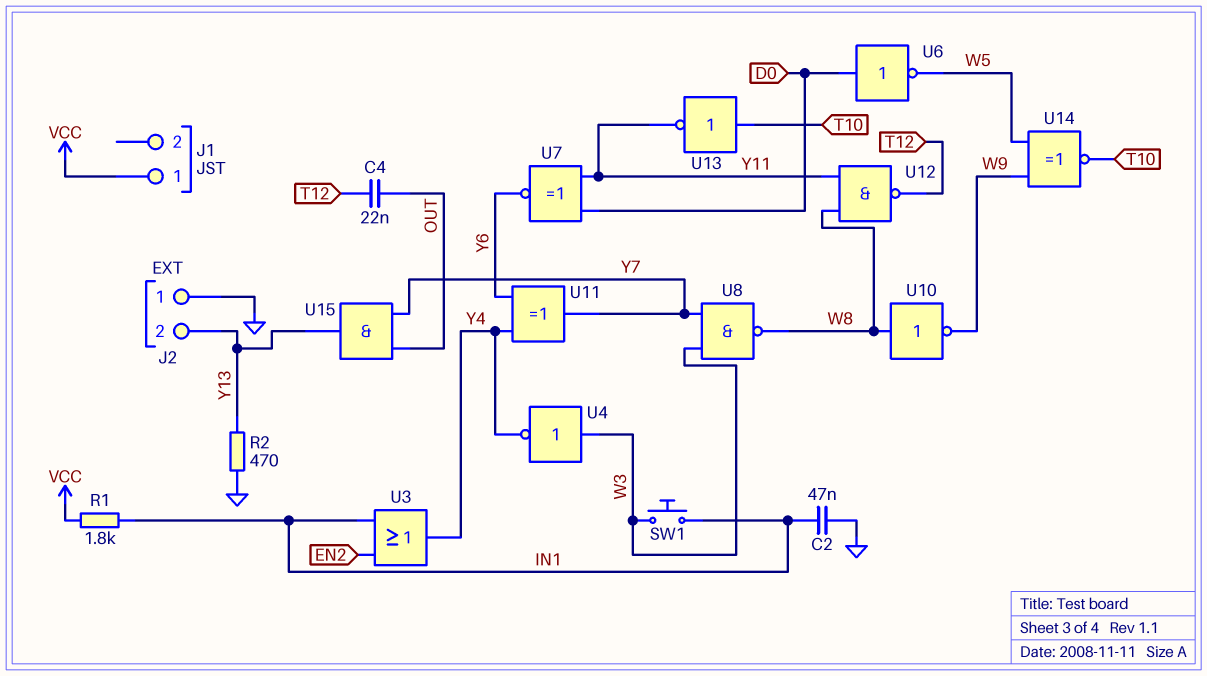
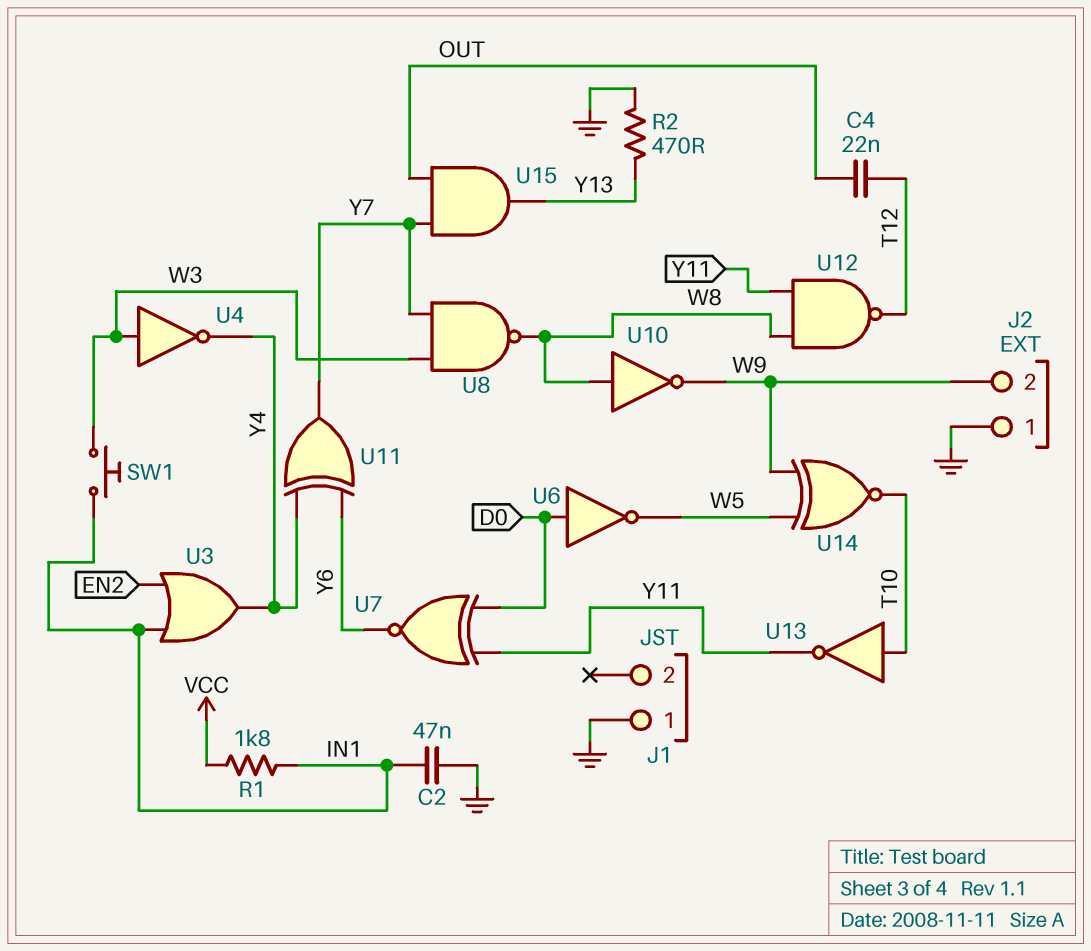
J1 pin 1: VCC -> GND
J2 pin 2: Y13 -> W9

